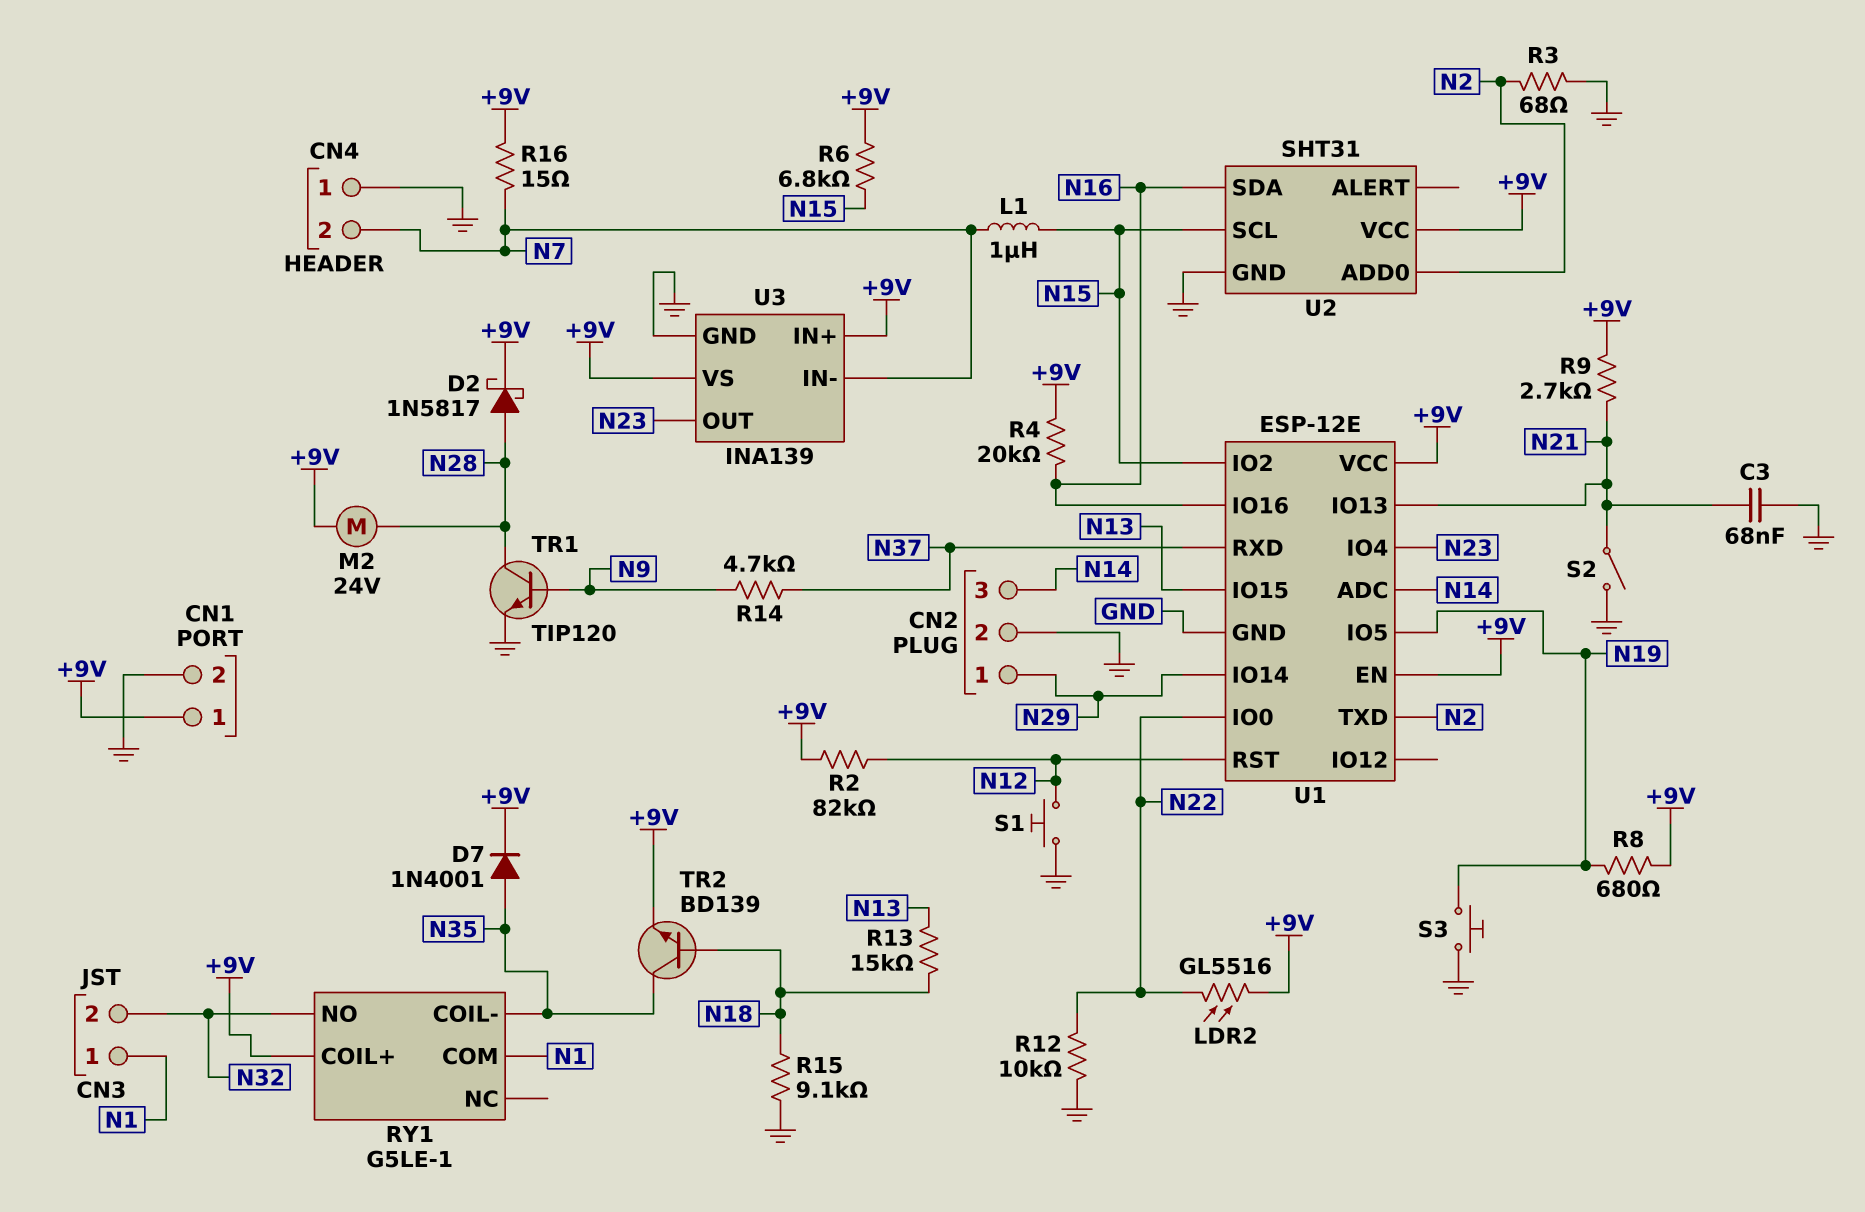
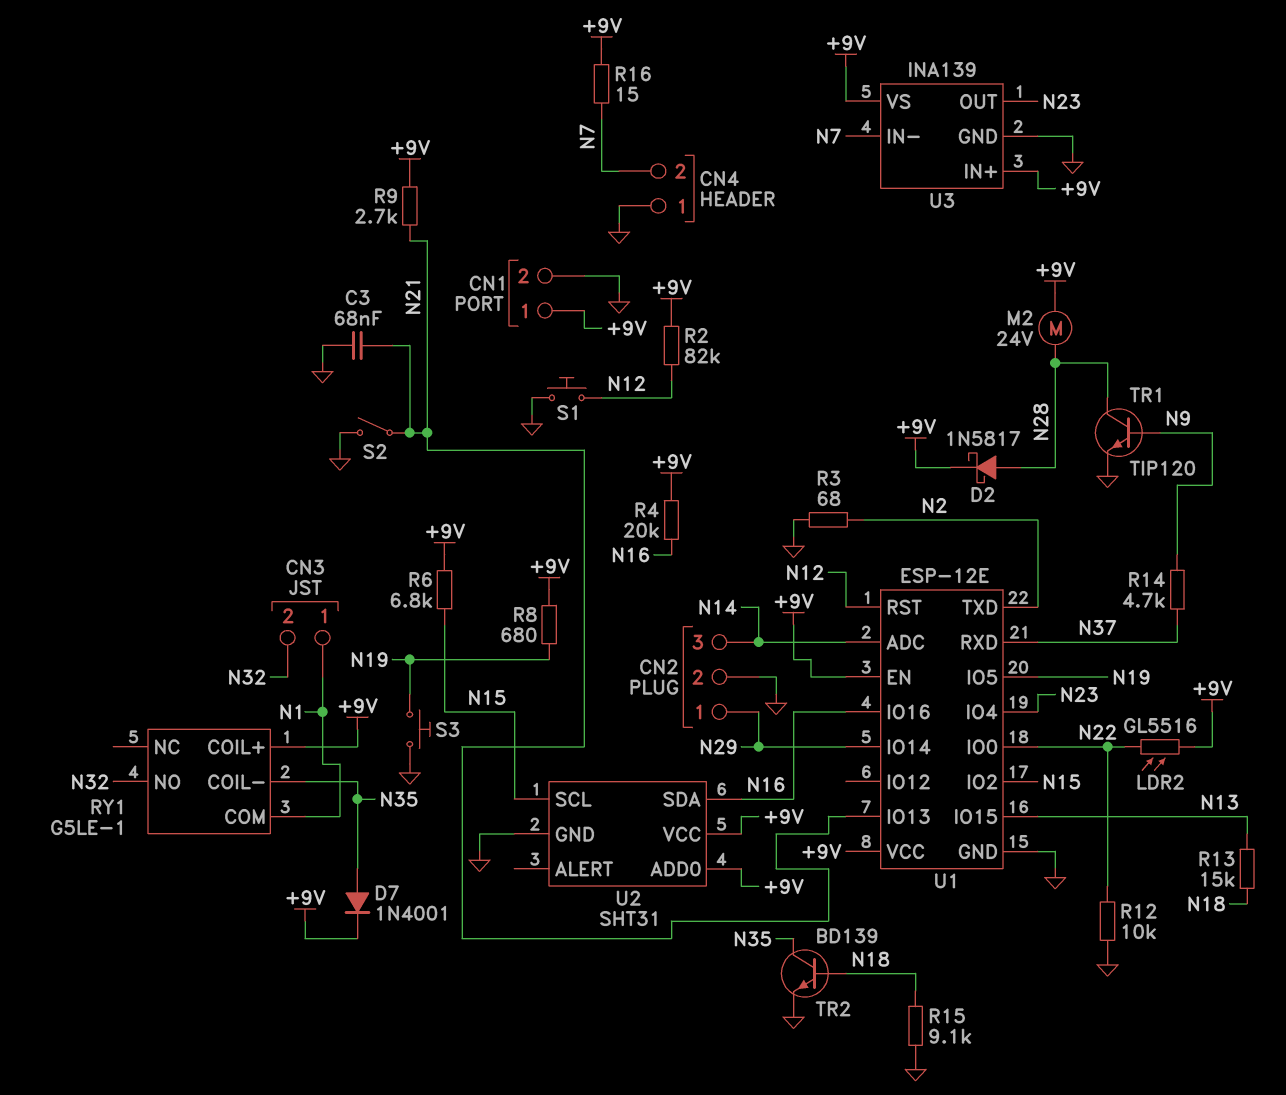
L1: 1uH (N7, N15) -> none
TR2: NPN BD139 (B N18, C N35, E +9V) -> NPN BD139 (B N18, C N35, E GND)
U2 pin ADD0: N2 -> +9V

